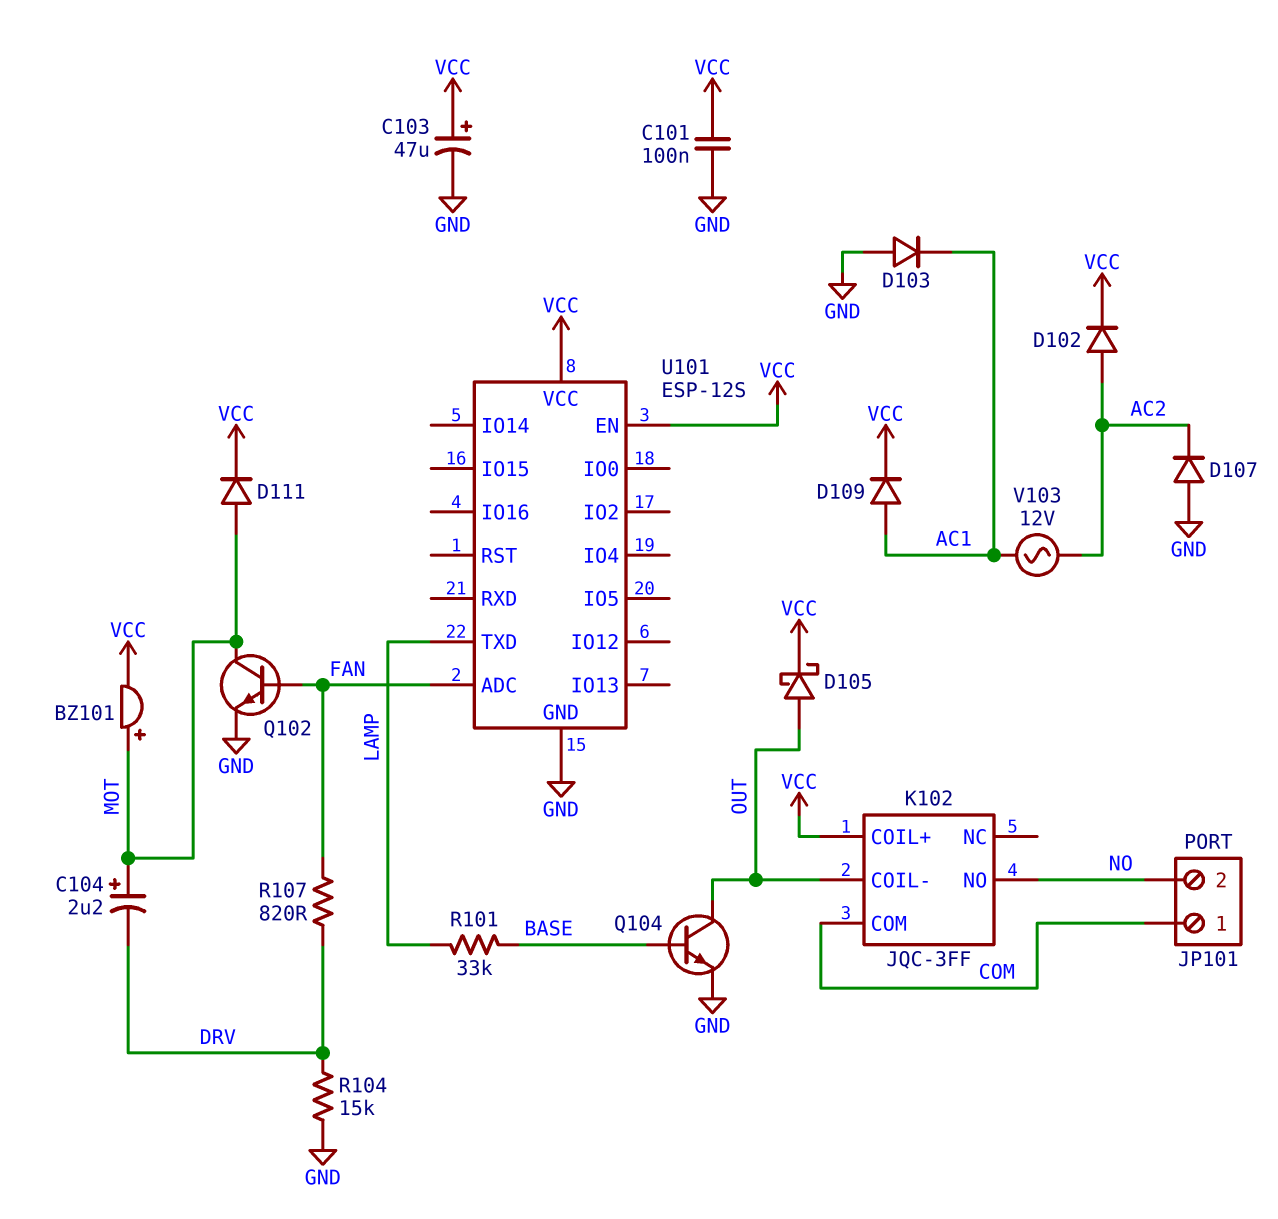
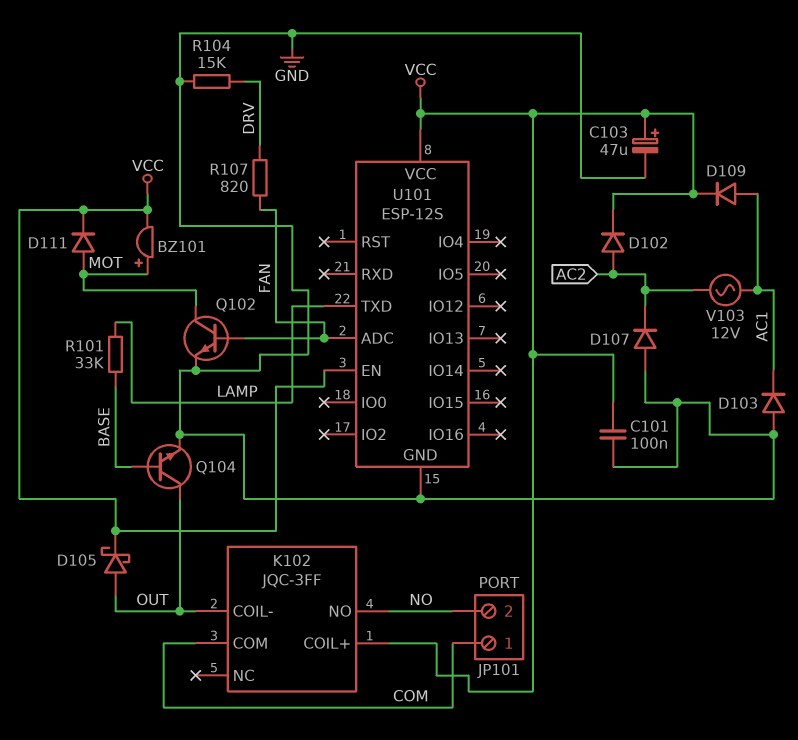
C104: 2.2uF (plus MOT, minus DRV) -> none

